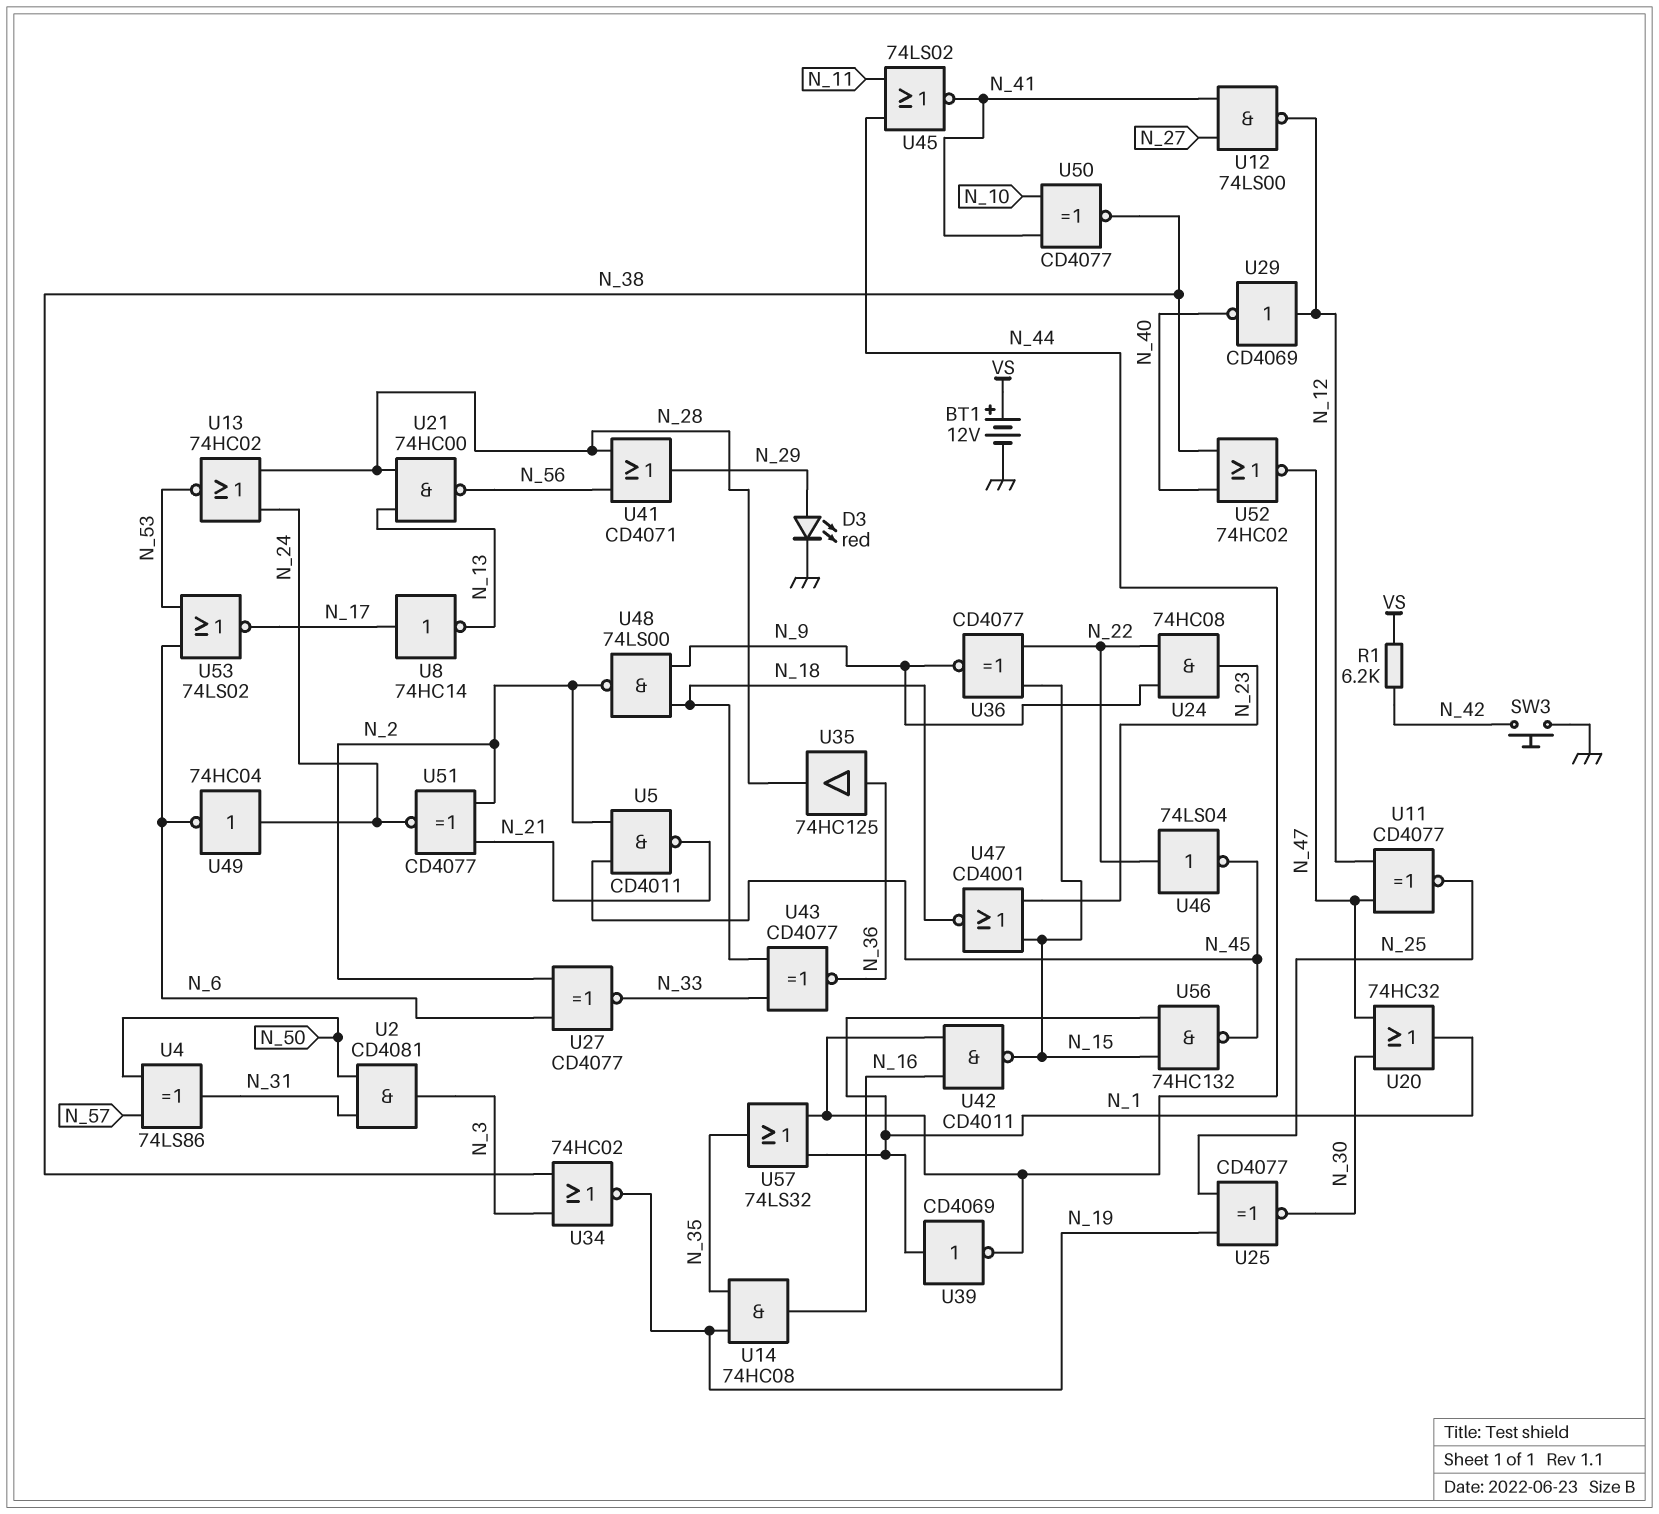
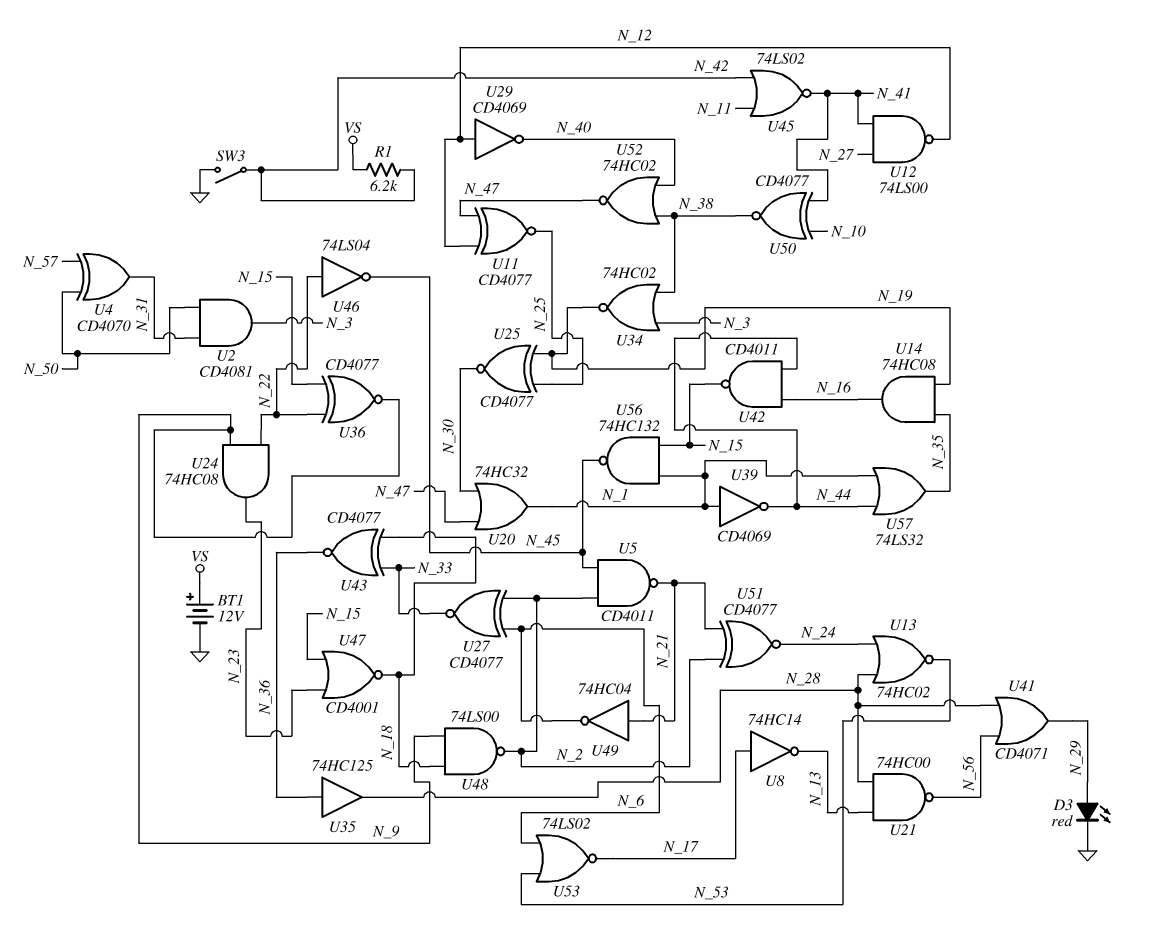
SW3: button (GND, N_42) -> switch (GND, N_42)
U4: XOR 74LS86 (in N_50, in N_57, out N_31) -> XOR CD4070 (in N_50, in N_57, out N_31)
U45: NOR 74LS02 (in N_11, in N_44, out N_41) -> NOR 74LS02 (in N_11, in N_42, out N_41)
U49: NOT 74HC04 (in N_24, out N_6) -> NOT 74HC04 (in N_21, out N_6)

